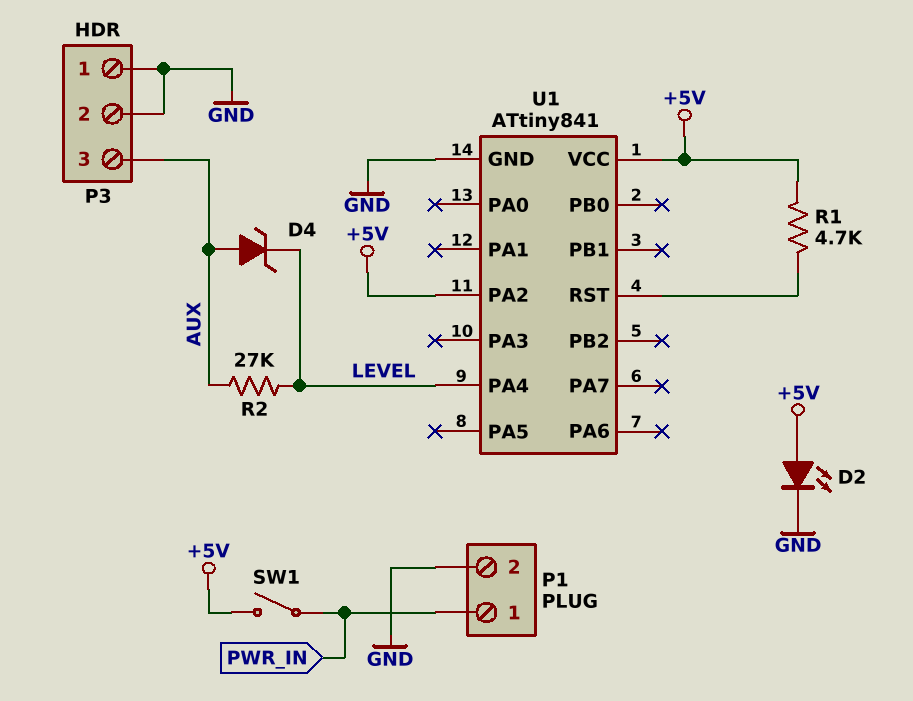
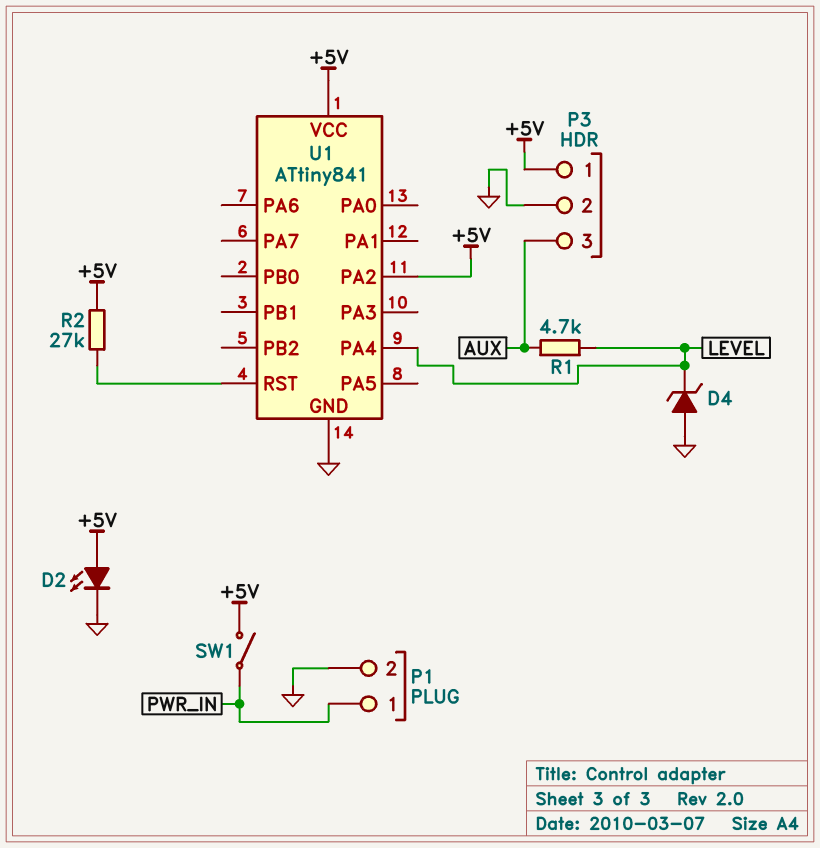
D4: zener (A AUX, K LEVEL) -> zener (A GND, K LEVEL)
P3 pin 1: GND -> +5V
R1: 4.7k (+5V, U1/RST) -> 4.7k (AUX, LEVEL)
R2: 27k (AUX, LEVEL) -> 27k (+5V, U1/RST)

